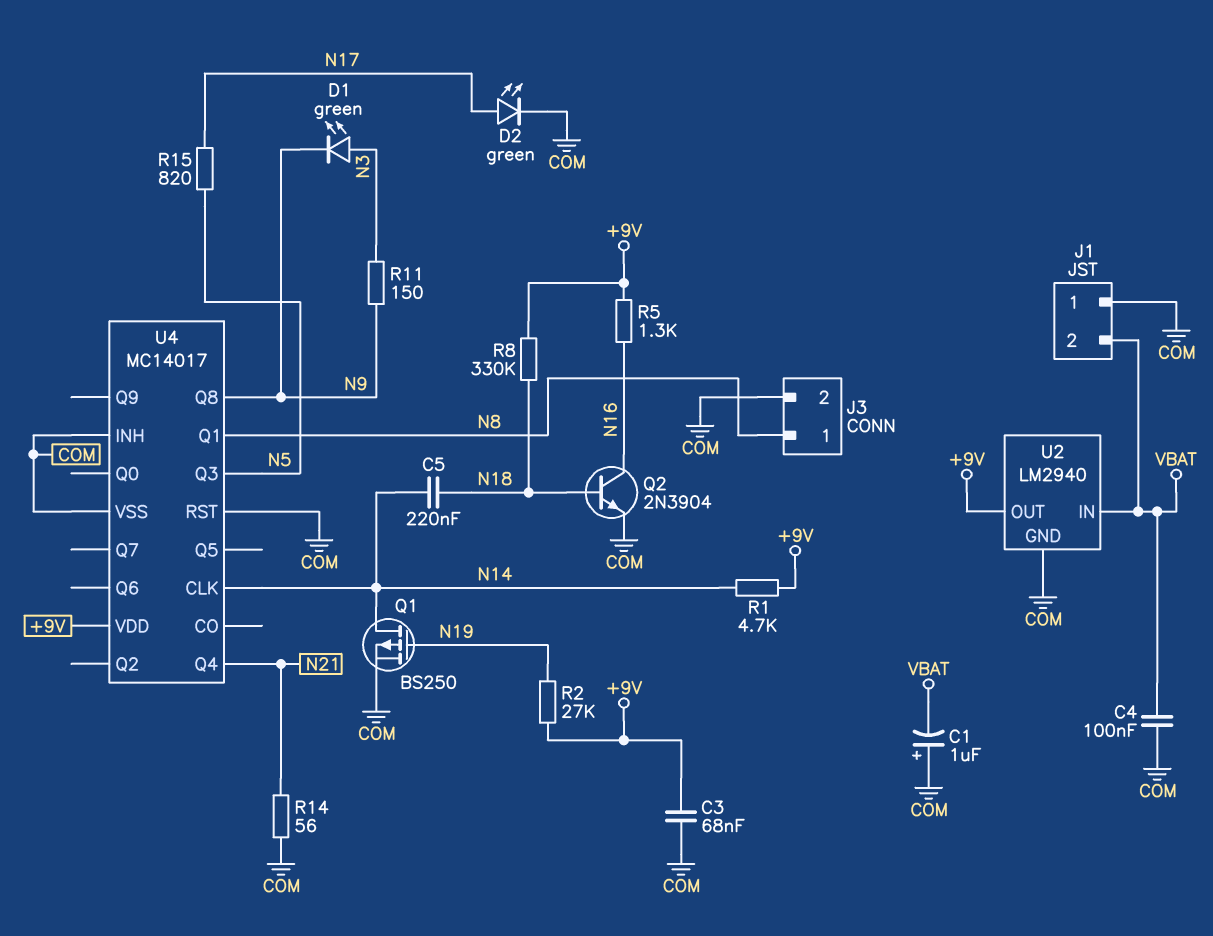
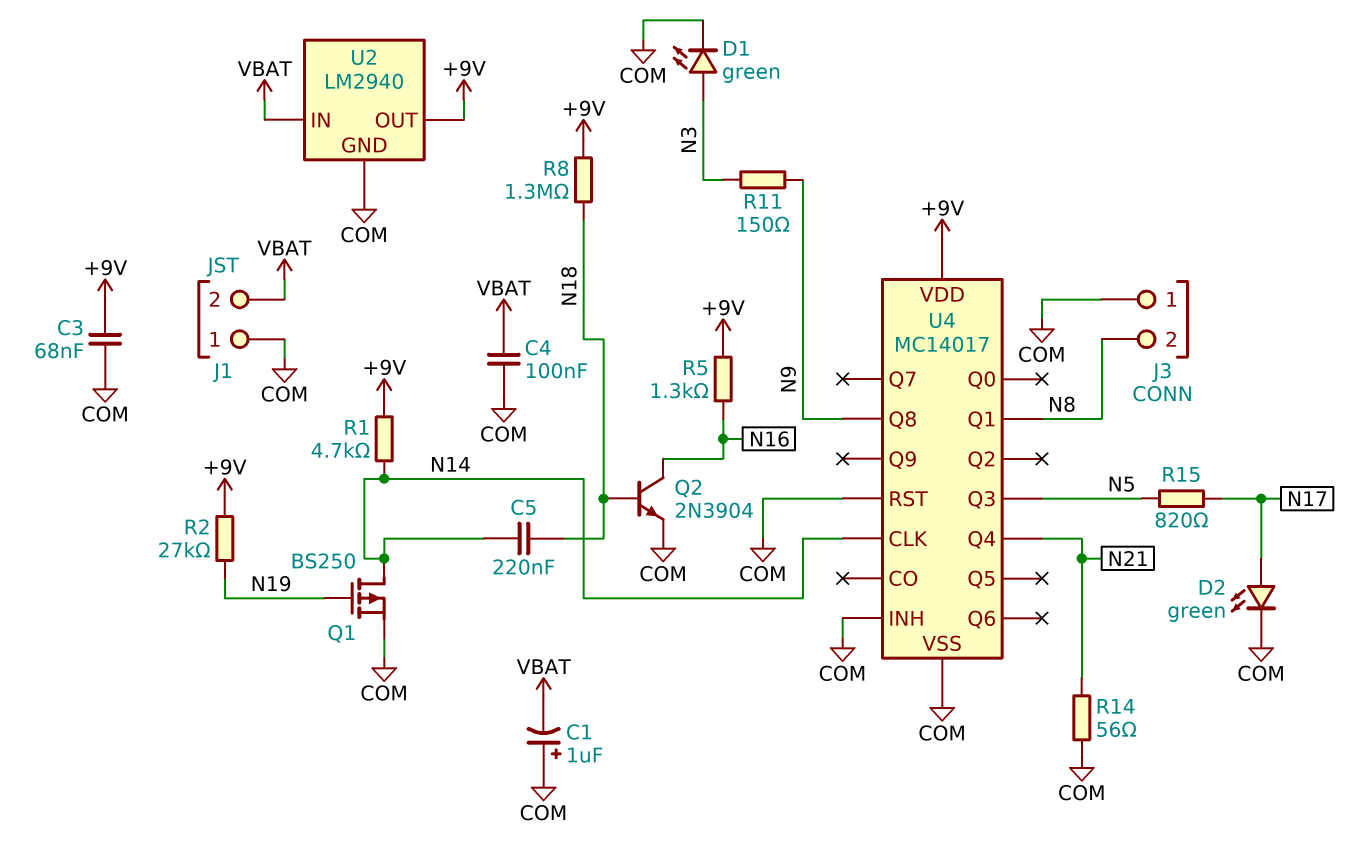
D1: LED green (A N3, K N9) -> LED green (A N3, K COM)
J3 pin 1: N8 -> COM
J3 pin 2: COM -> N8
R8: 330k (+9V, N18) -> 1.3M (+9V, N18)

